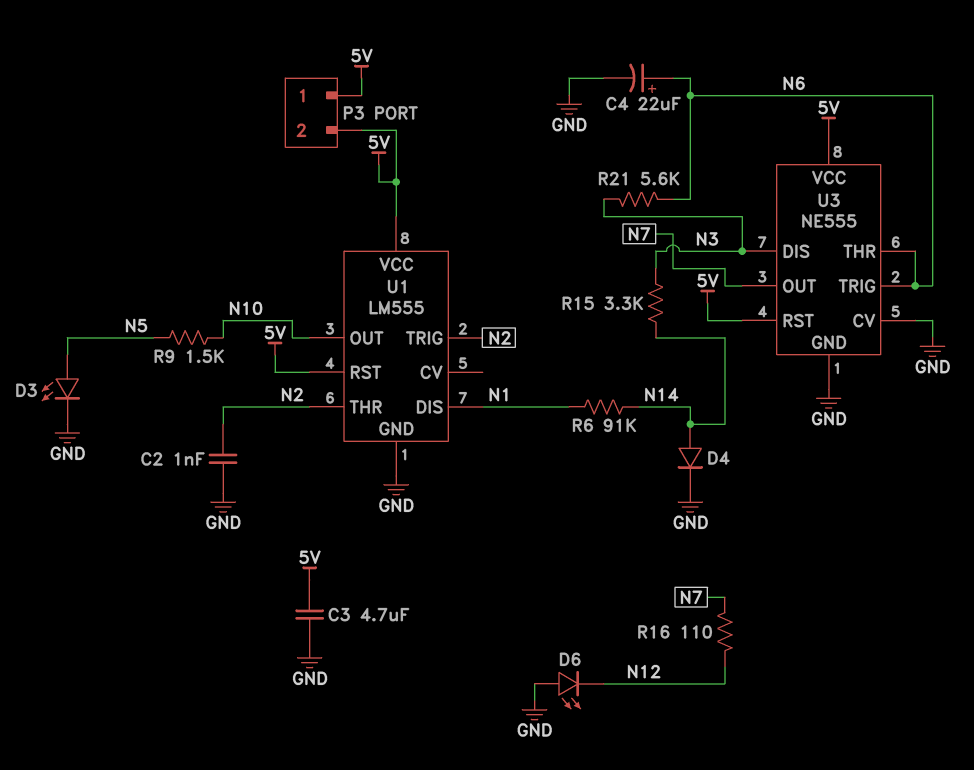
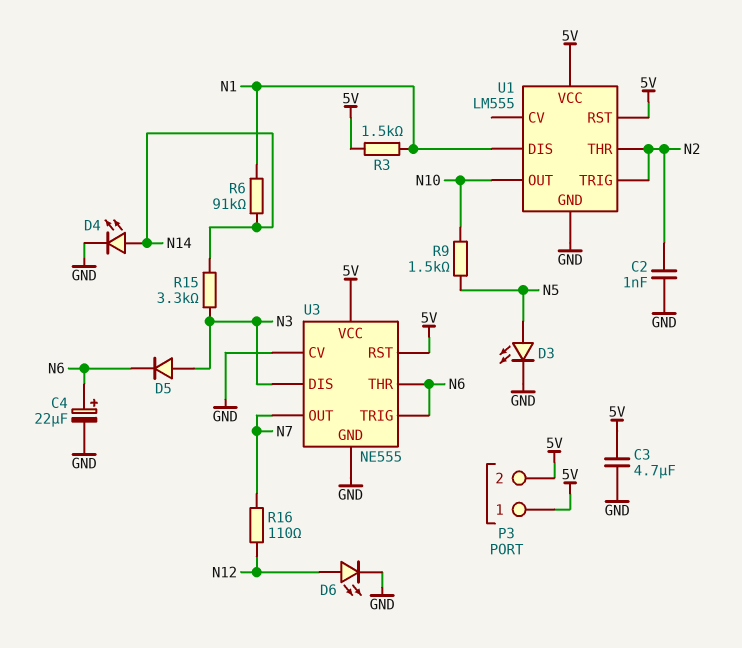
D4: diode (A N14, K GND) -> LED (A N14, K GND)
D5: none -> diode (A N3, K N6)
D6: LED (A GND, K N12) -> LED (A N12, K GND)
R3: none -> 1.5k (5V, N1)
R21: 5.6k (N3, N6) -> none

